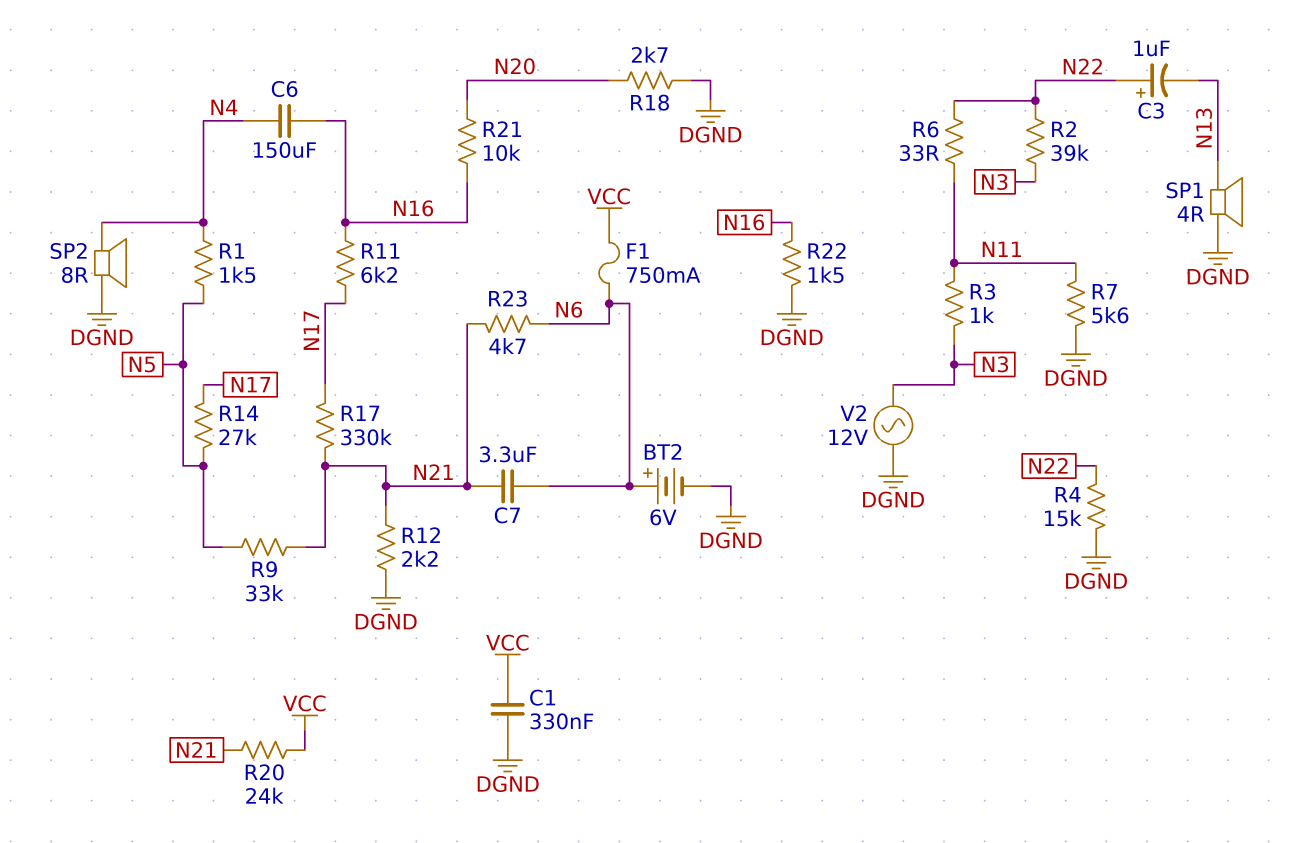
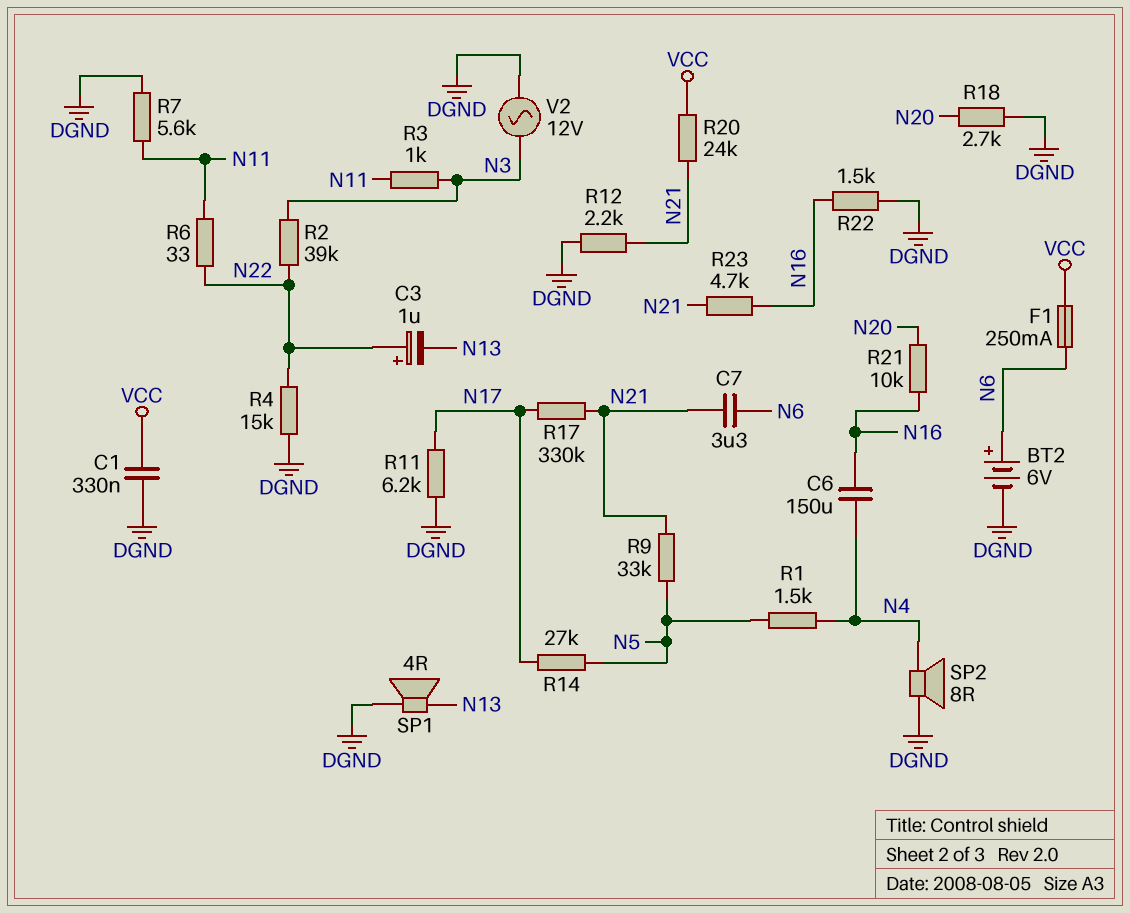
F1: 750mA (N6, VCC) -> 250mA (N6, VCC)
R11: 6.2k (N16, N17) -> 6.2k (DGND, N17)
R23: 4.7k (N6, N21) -> 4.7k (N16, N21)

